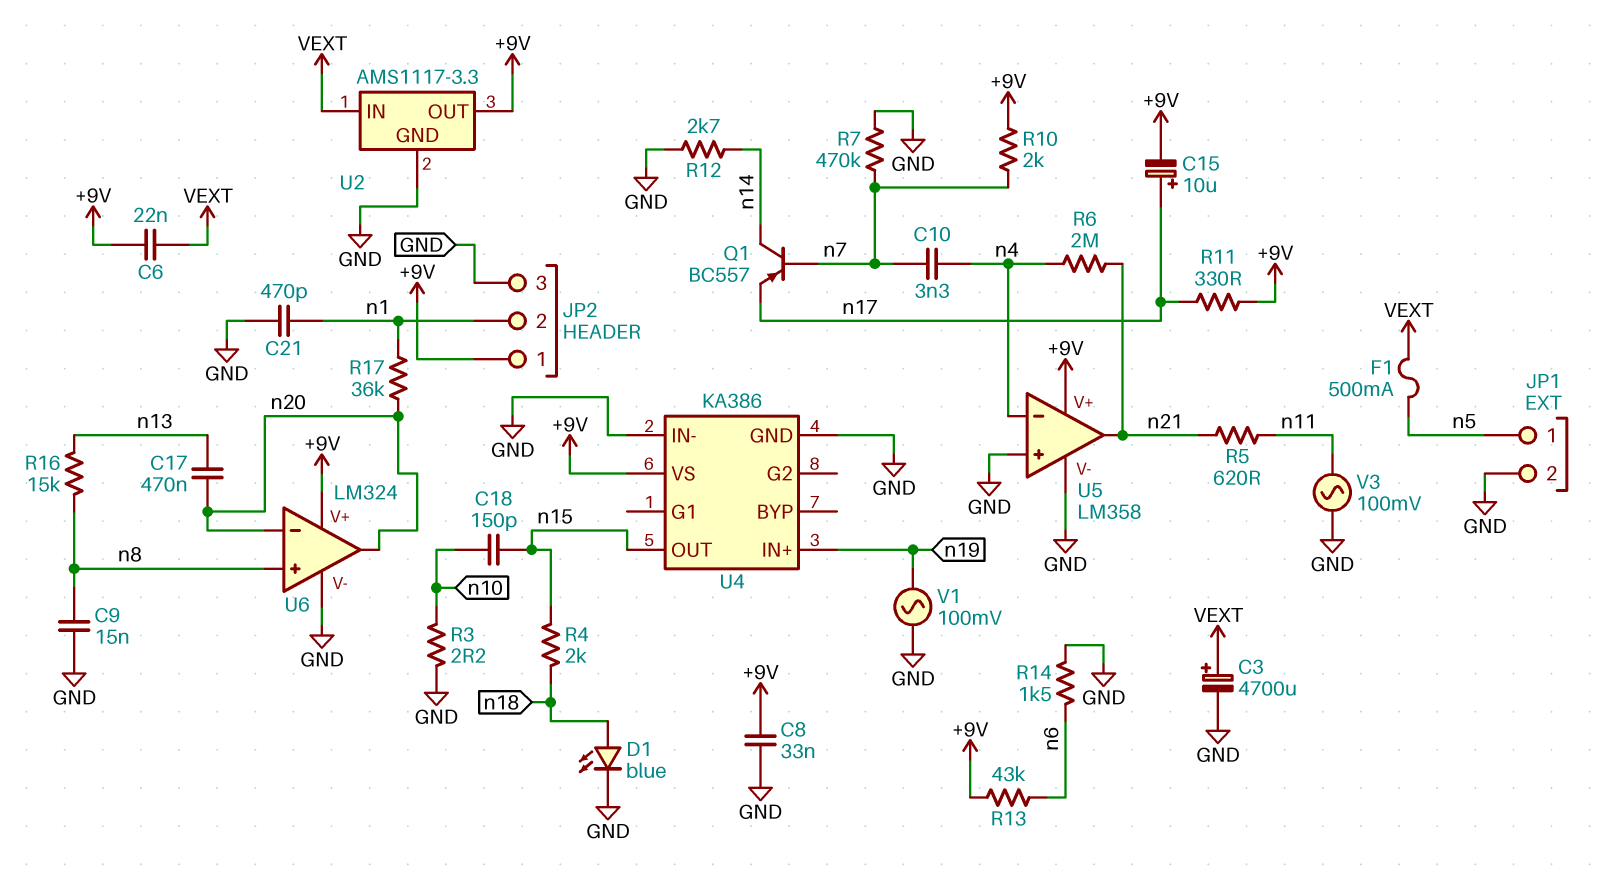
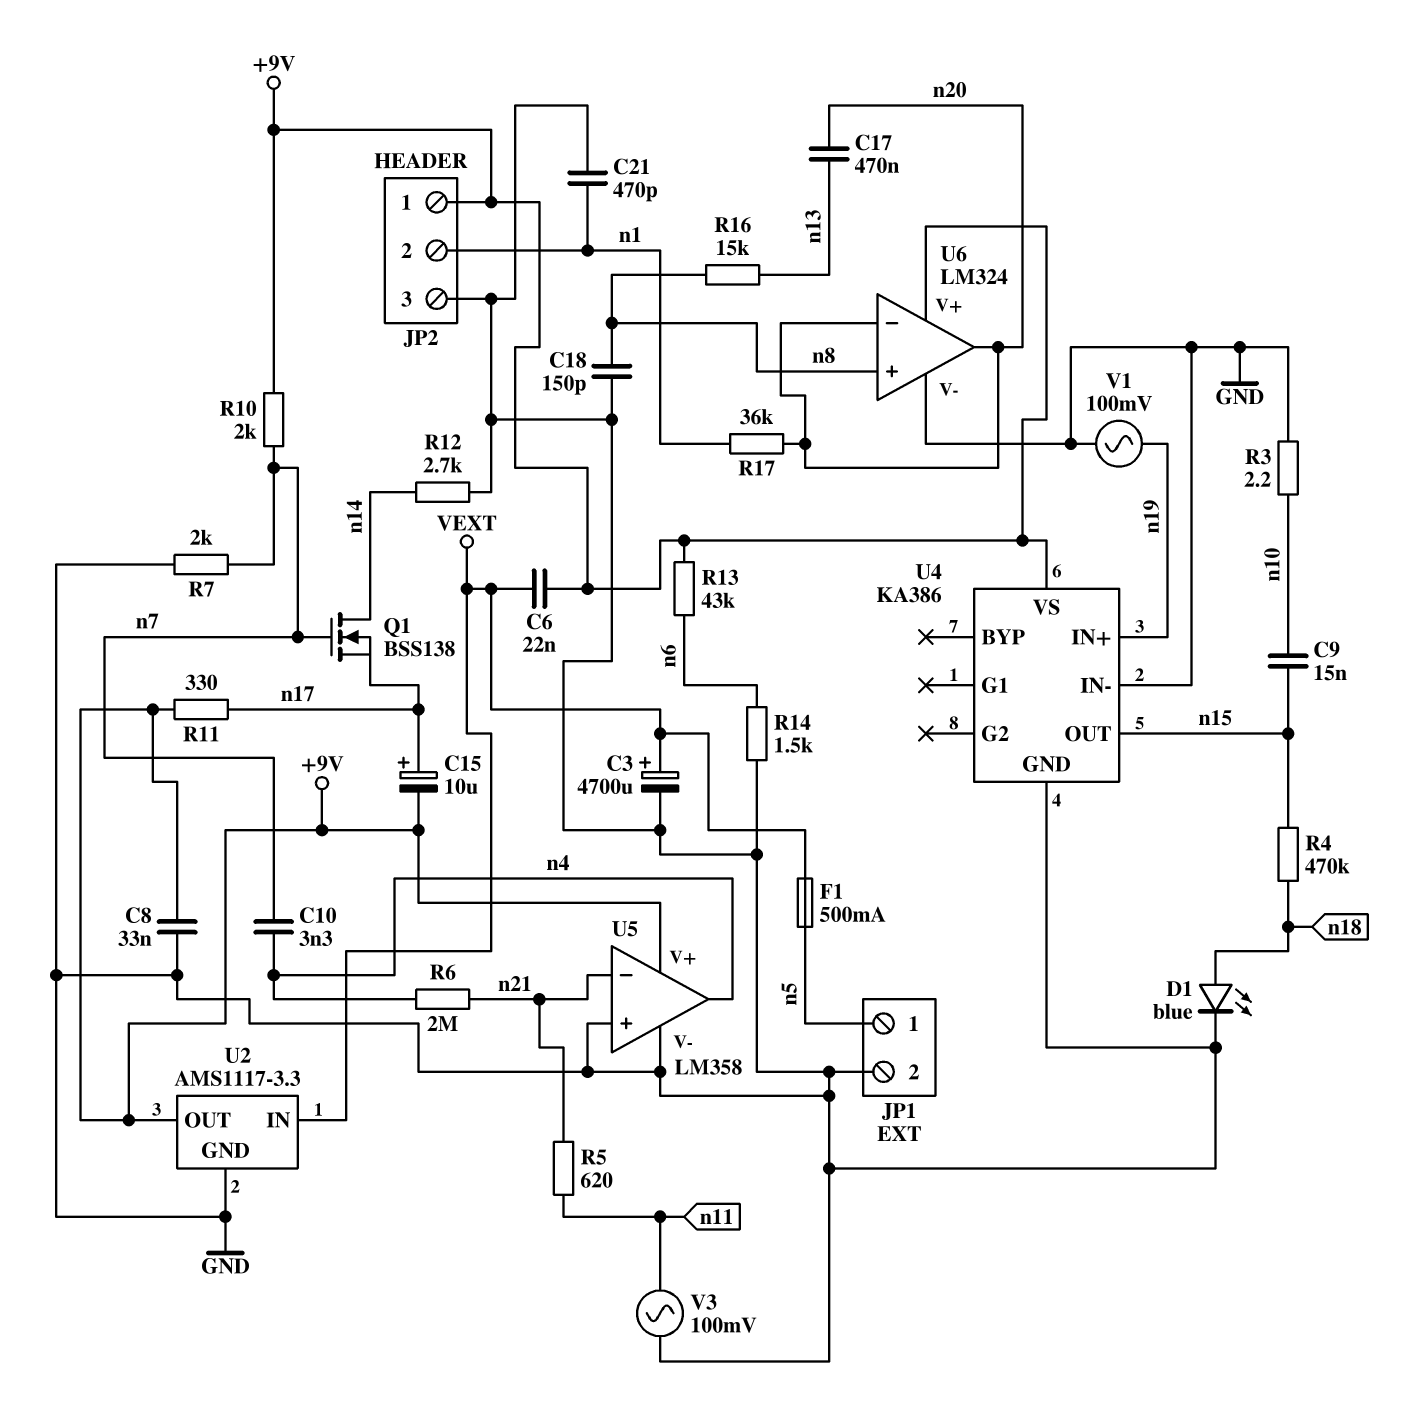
C9: 15nF (GND, n8) -> 15nF (n10, n15)
C18: 150pF (n10, n15) -> 150pF (GND, n8)
Q1: PNP BC557 (B n7, C n14, E n17) -> NMOS BSS138 (G n7, D n14, S n17)
R4: 2k (n15, n18) -> 470k (n15, n18)
R7: 470k (GND, n7) -> 2k (GND, n7)
U5 pin in-: n4 -> n21
U5 pin out: n21 -> n4

